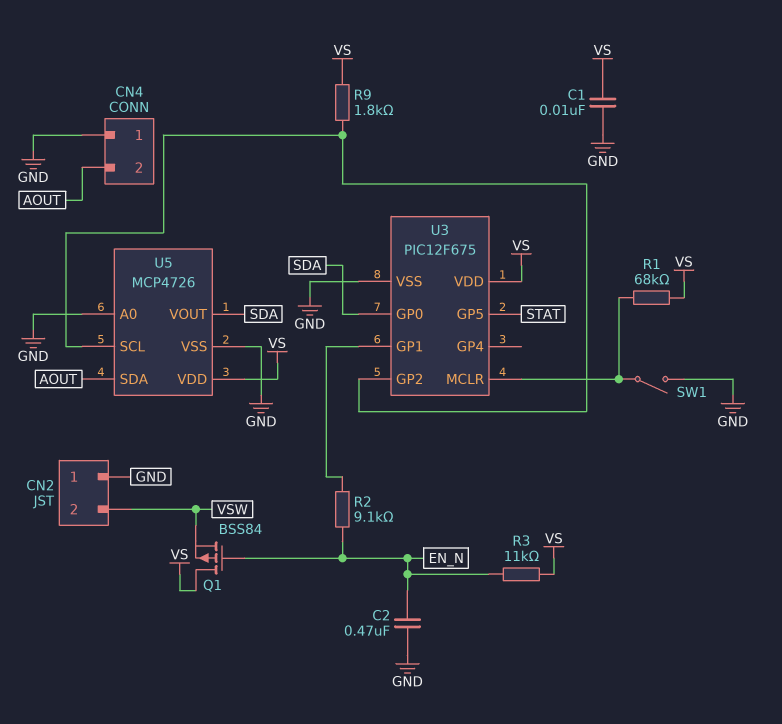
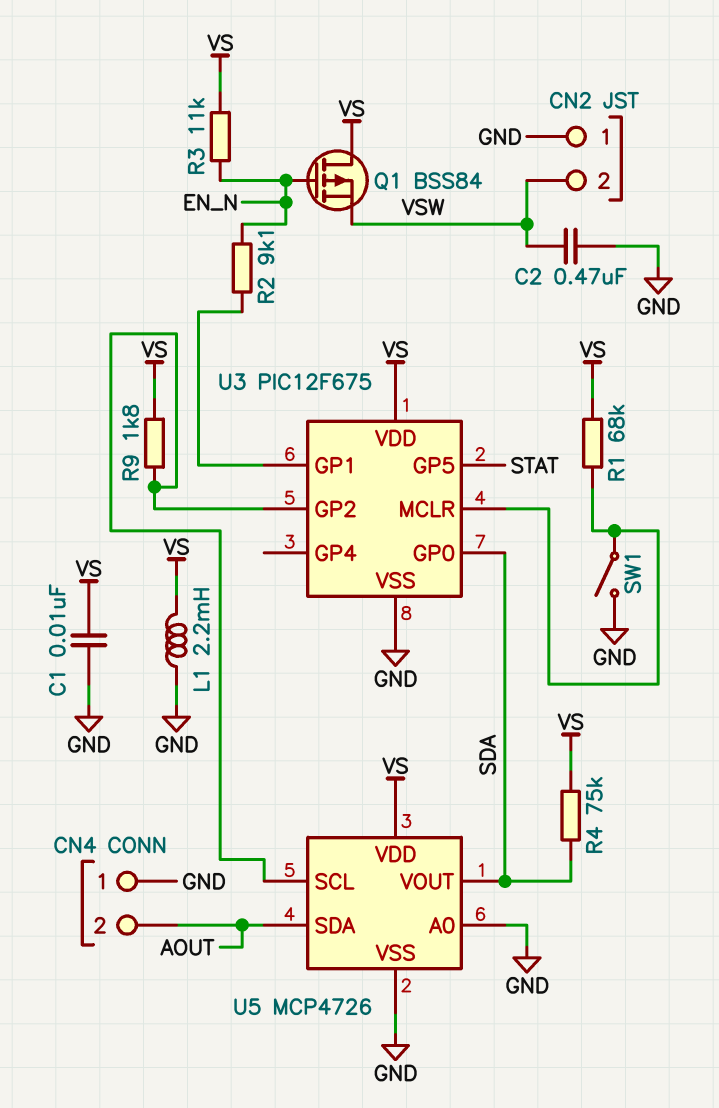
C2: 470nF (EN_N, GND) -> 470nF (GND, VSW)
L1: none -> 2.2mH (GND, VS)
R4: none -> 75k (SDA, VS)

